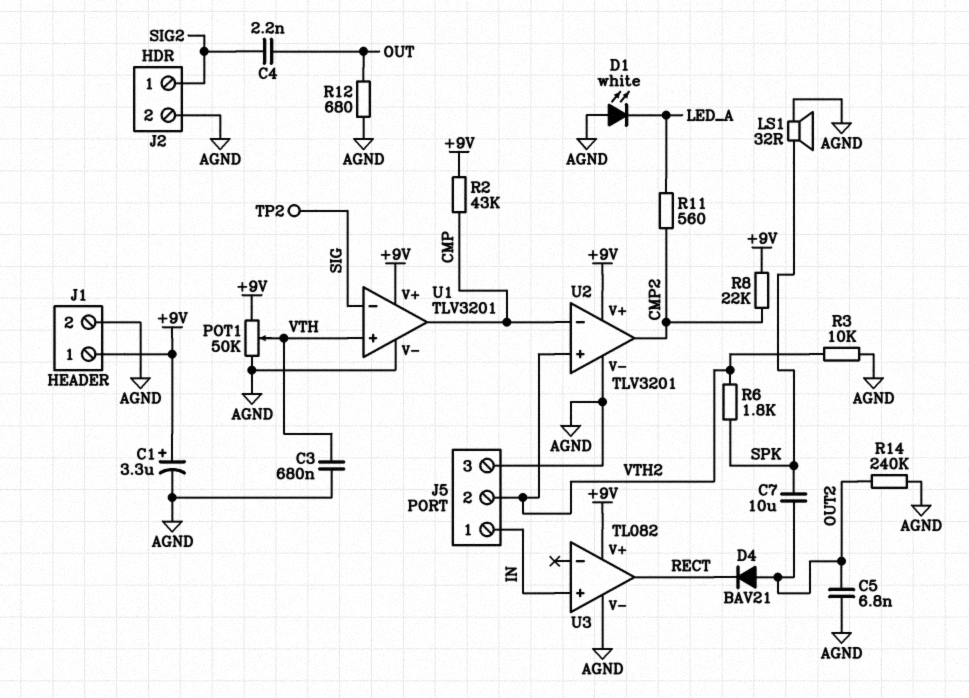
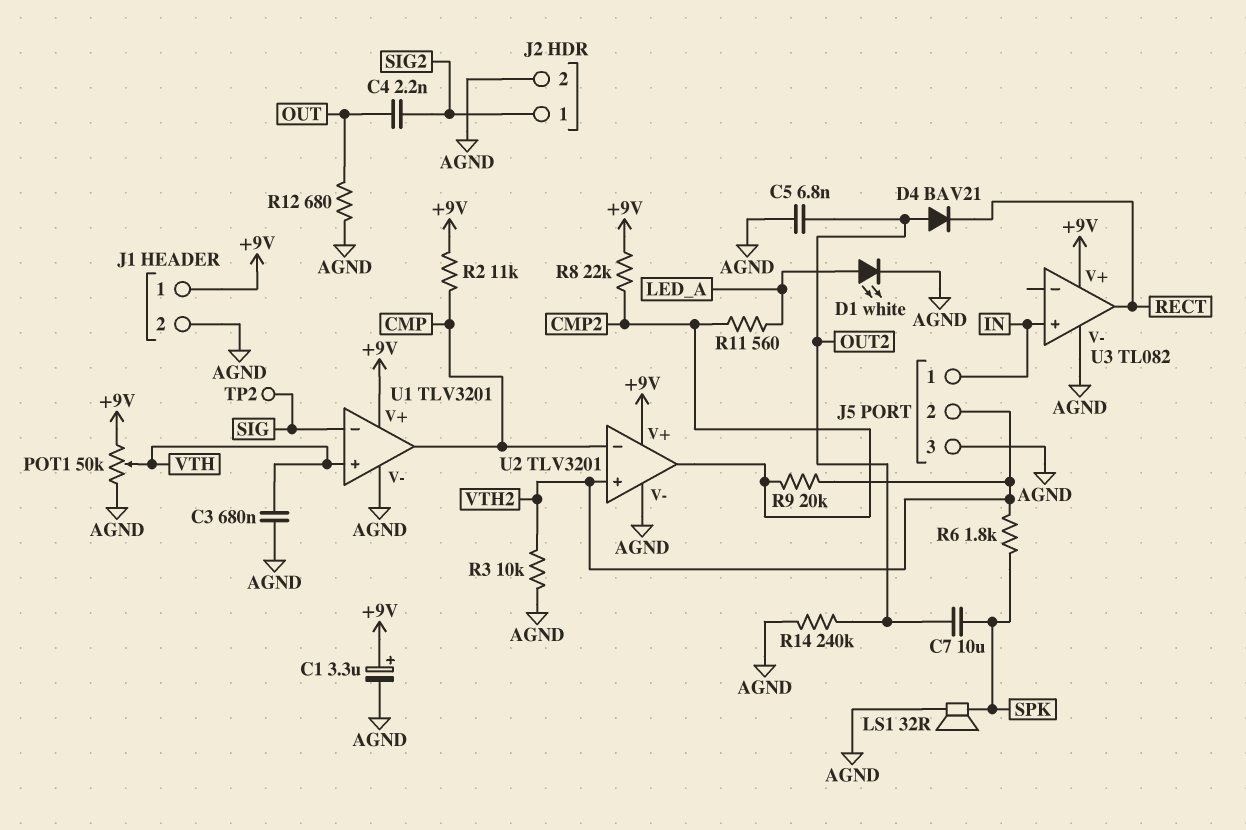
D1: LED white (A AGND, K LED_A) -> LED white (A LED_A, K AGND)
R2: 43k (+9V, CMP) -> 11k (+9V, CMP)
R9: none -> 20k (CMP2, VTH2)

